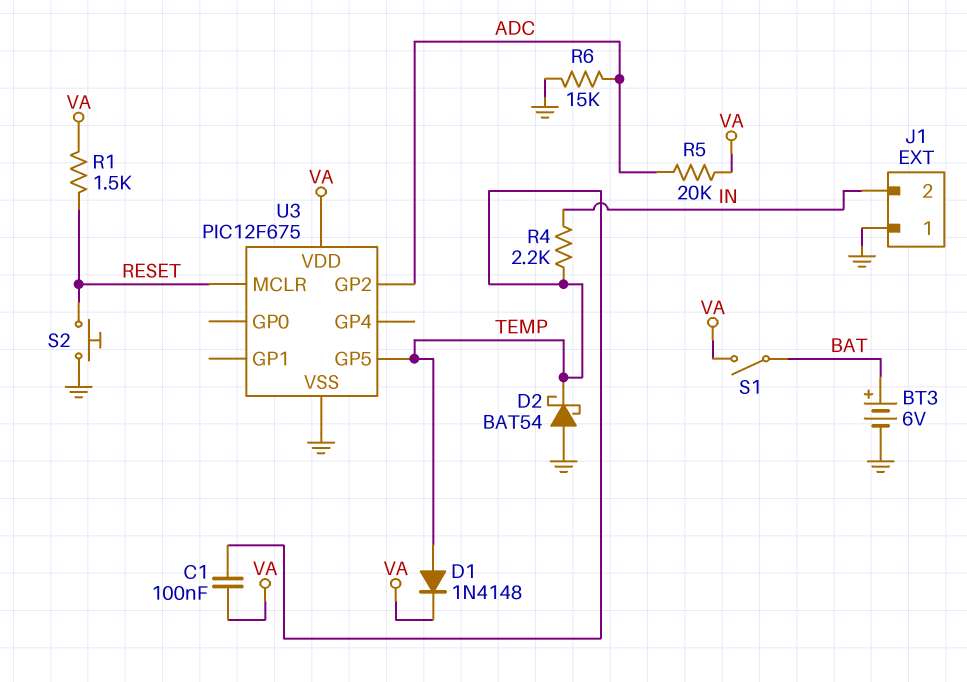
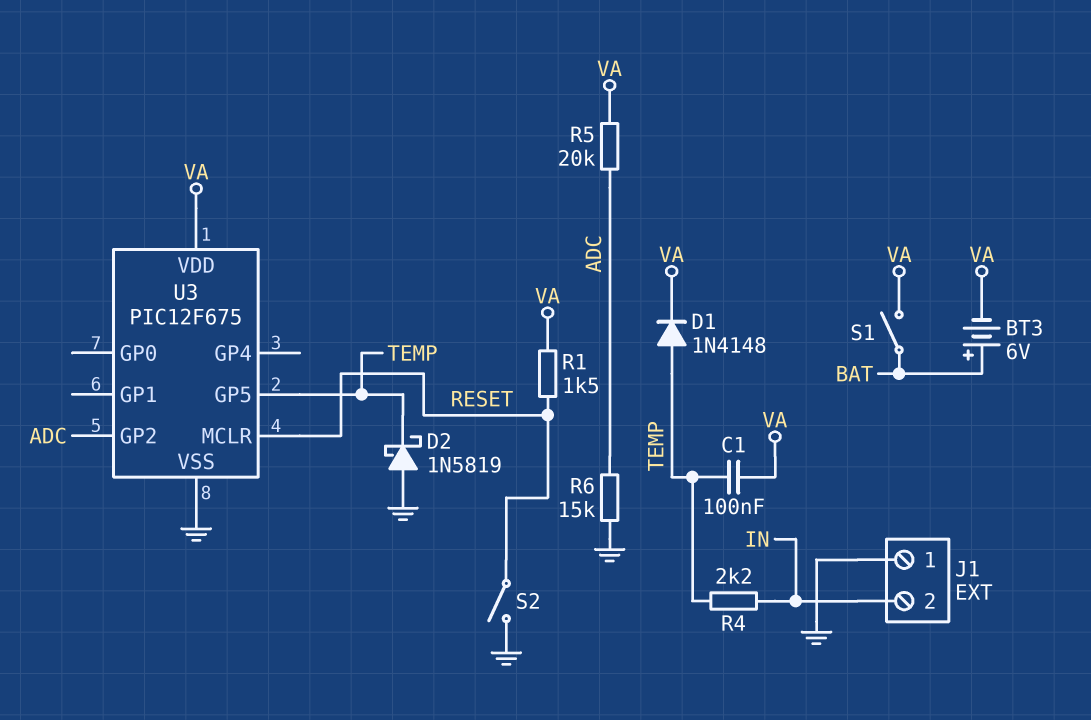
BT3: 6V (plus BAT, minus GND) -> 6V (plus BAT, minus VA)
D2: schottky BAT54 (A GND, K TEMP) -> schottky 1N5819 (A GND, K TEMP)
S2: button (GND, RESET) -> switch (GND, RESET)

